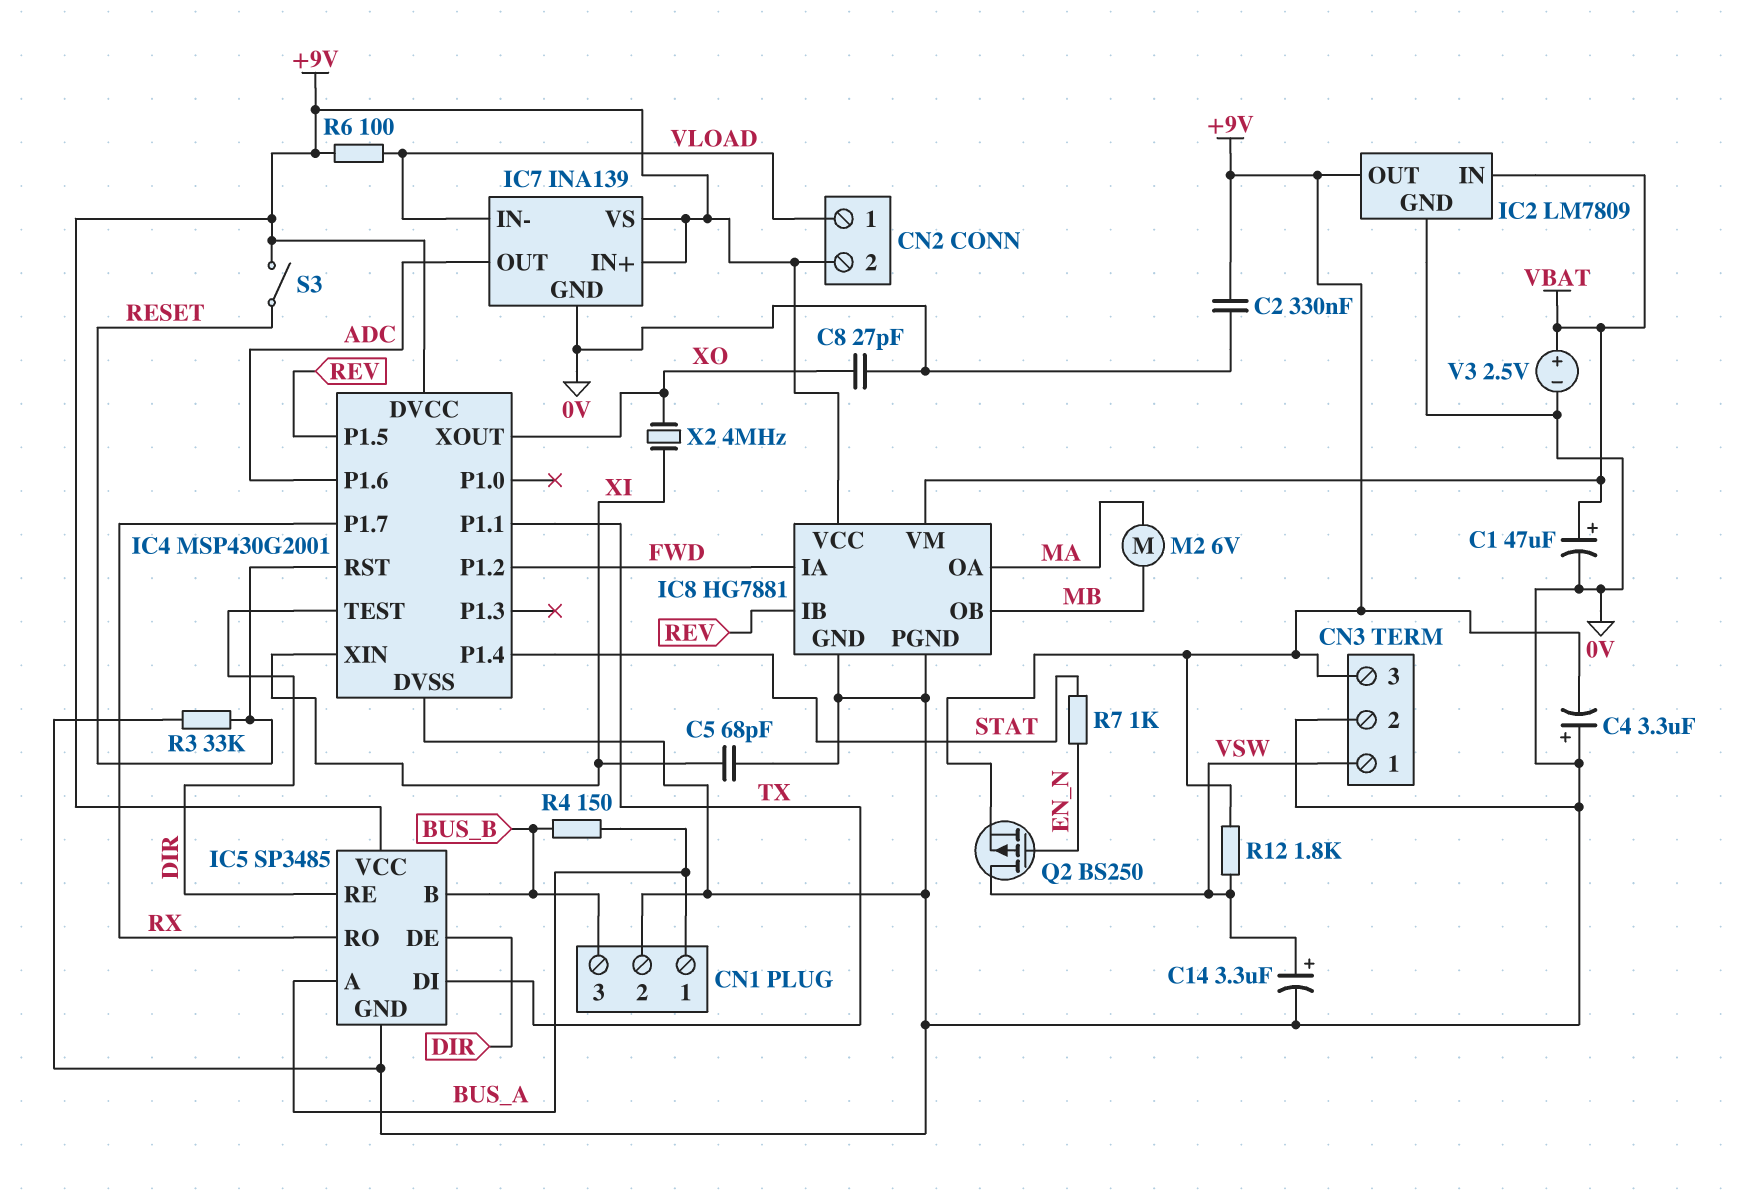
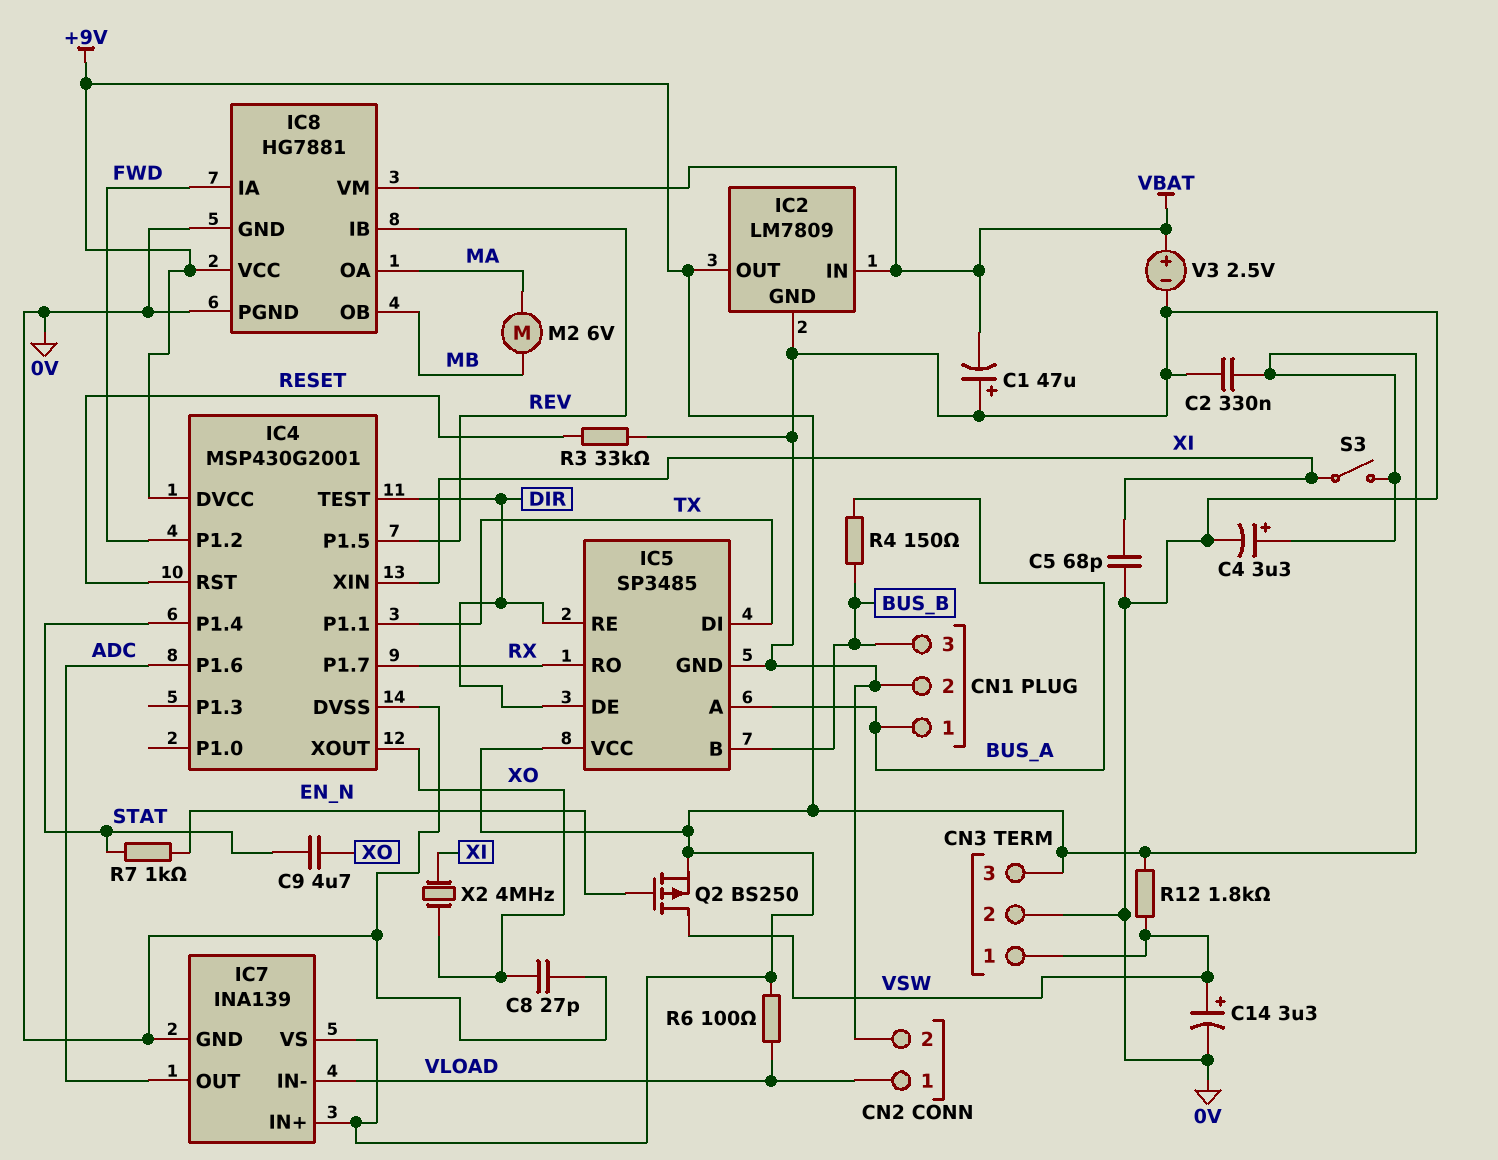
C1: 47uF (plus VBAT, minus 0V) -> 47uF (plus 0V, minus VBAT)
C4: 3.3uF (plus 0V, minus +9V) -> 3.3uF (plus +9V, minus 0V)
C9: none -> 4.7uF (STAT, XO)
CN2 pin 2: +9V -> 0V
S3: switch (+9V, RESET) -> switch (+9V, XI)

